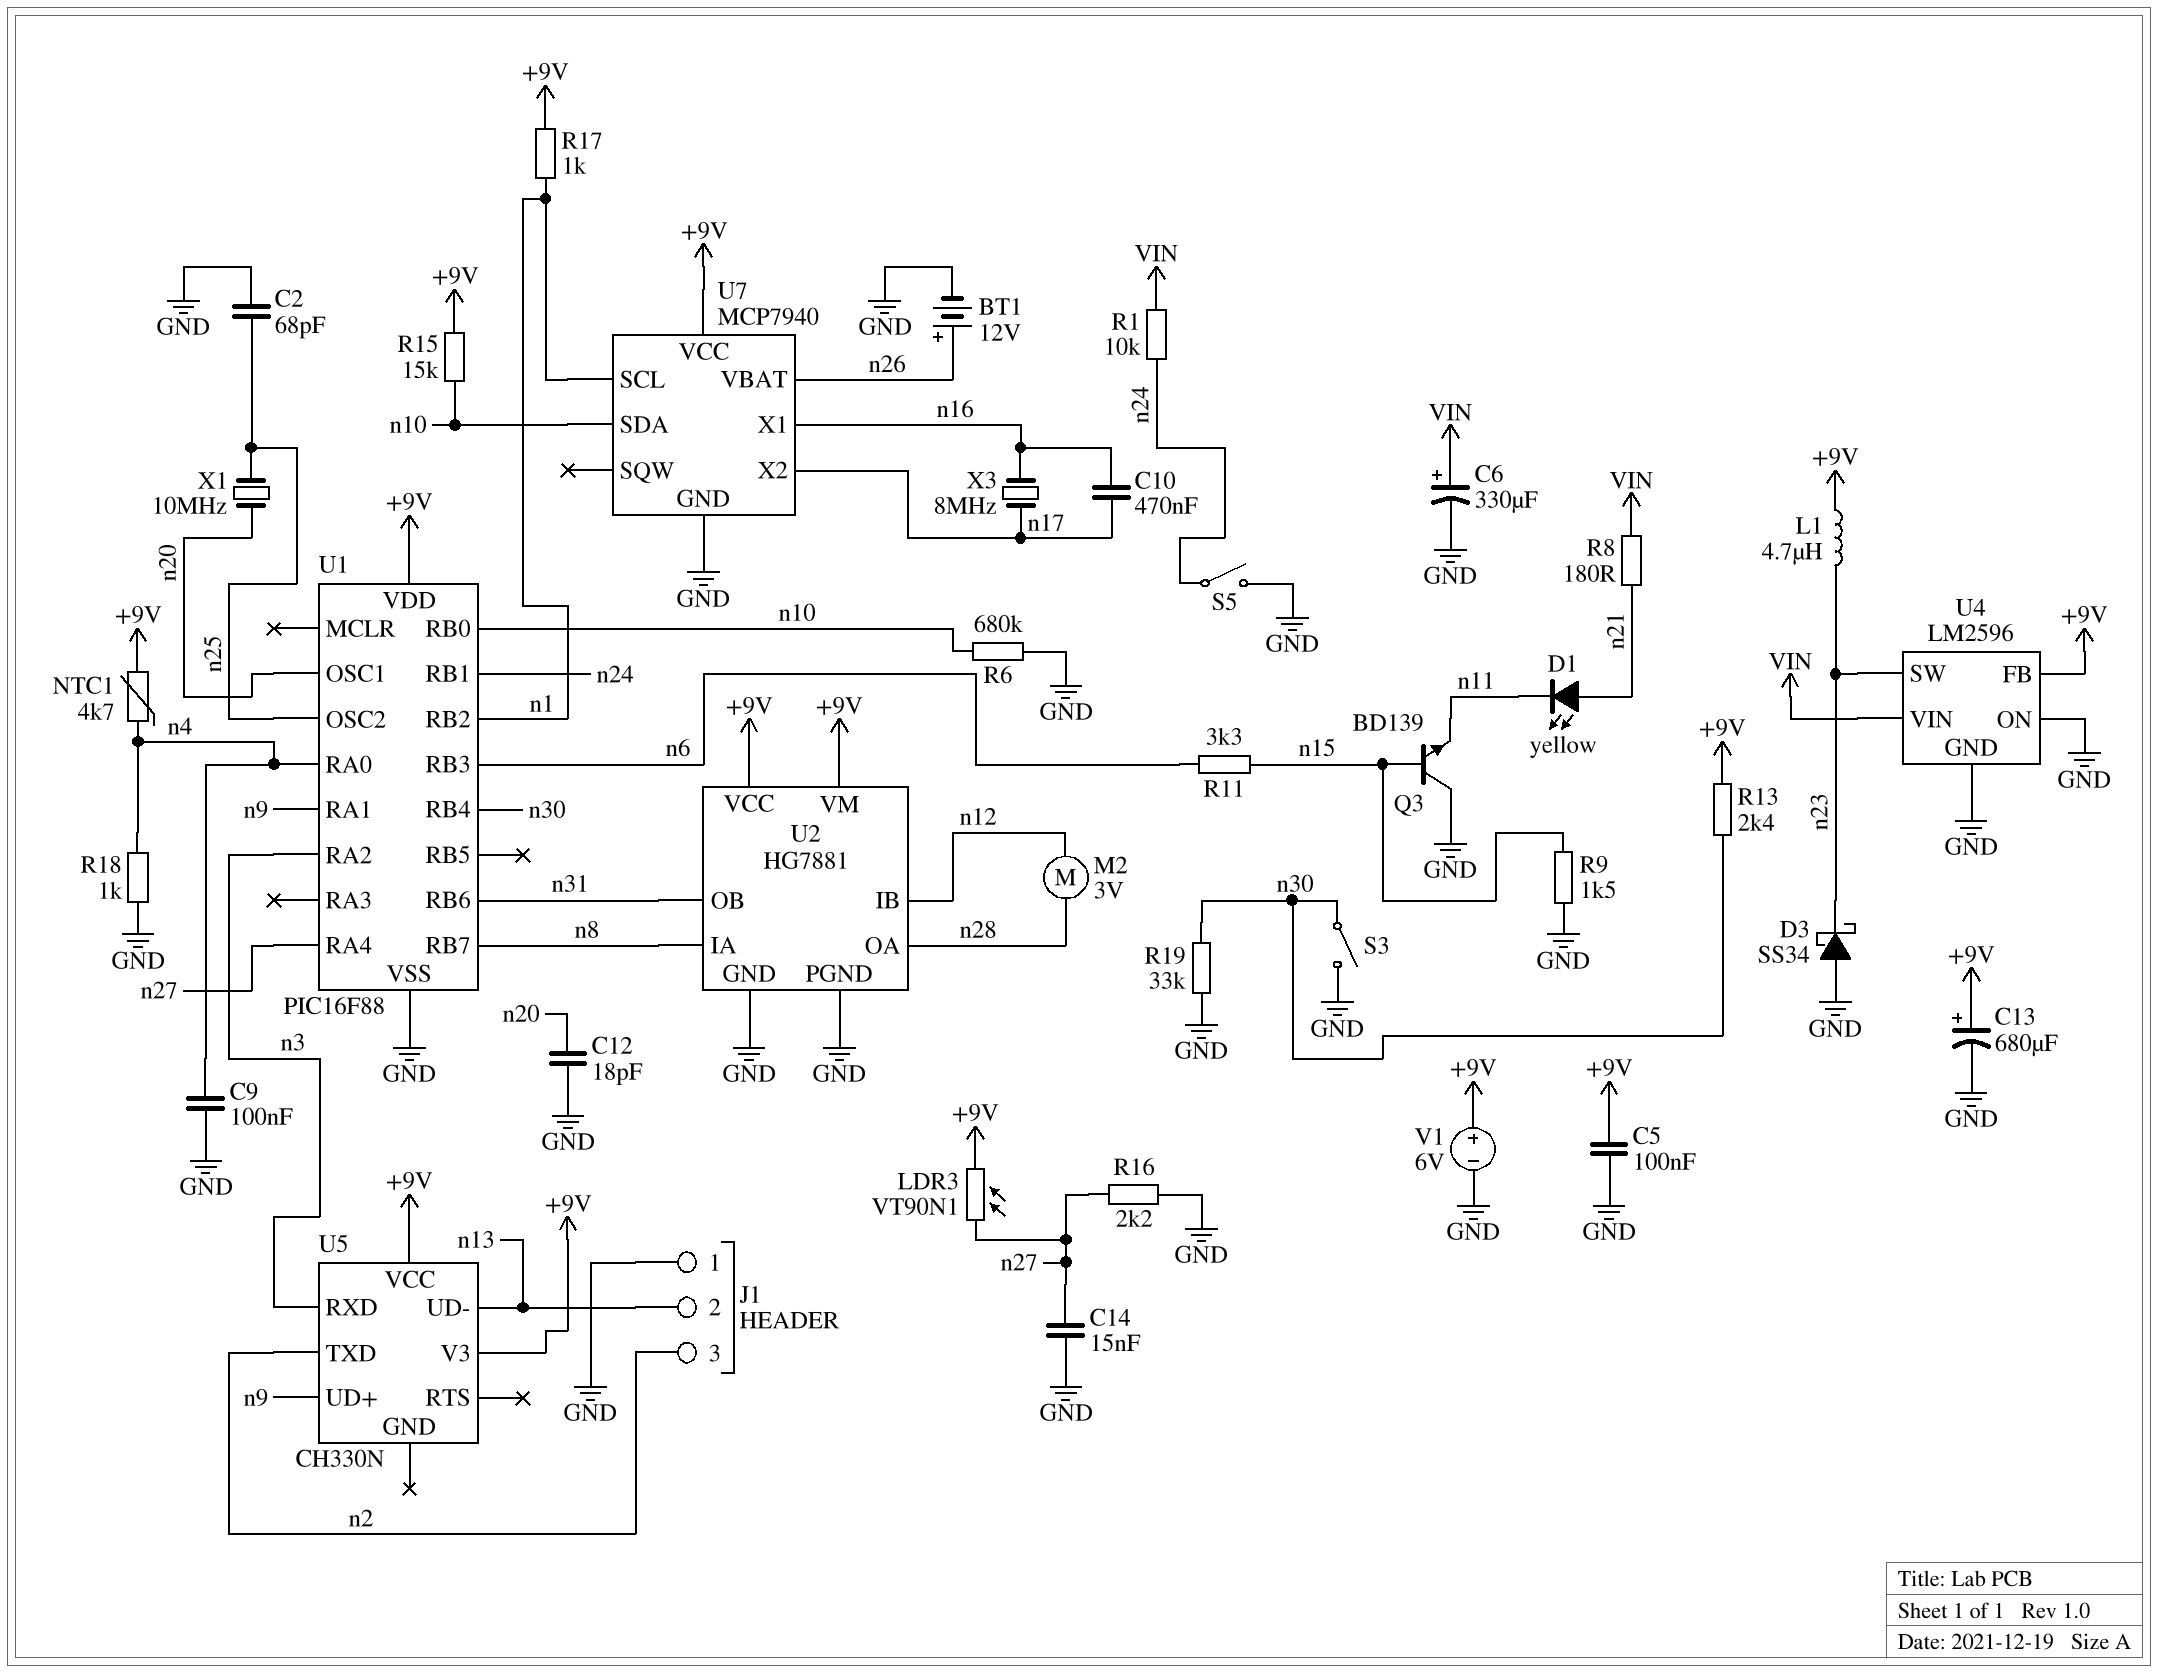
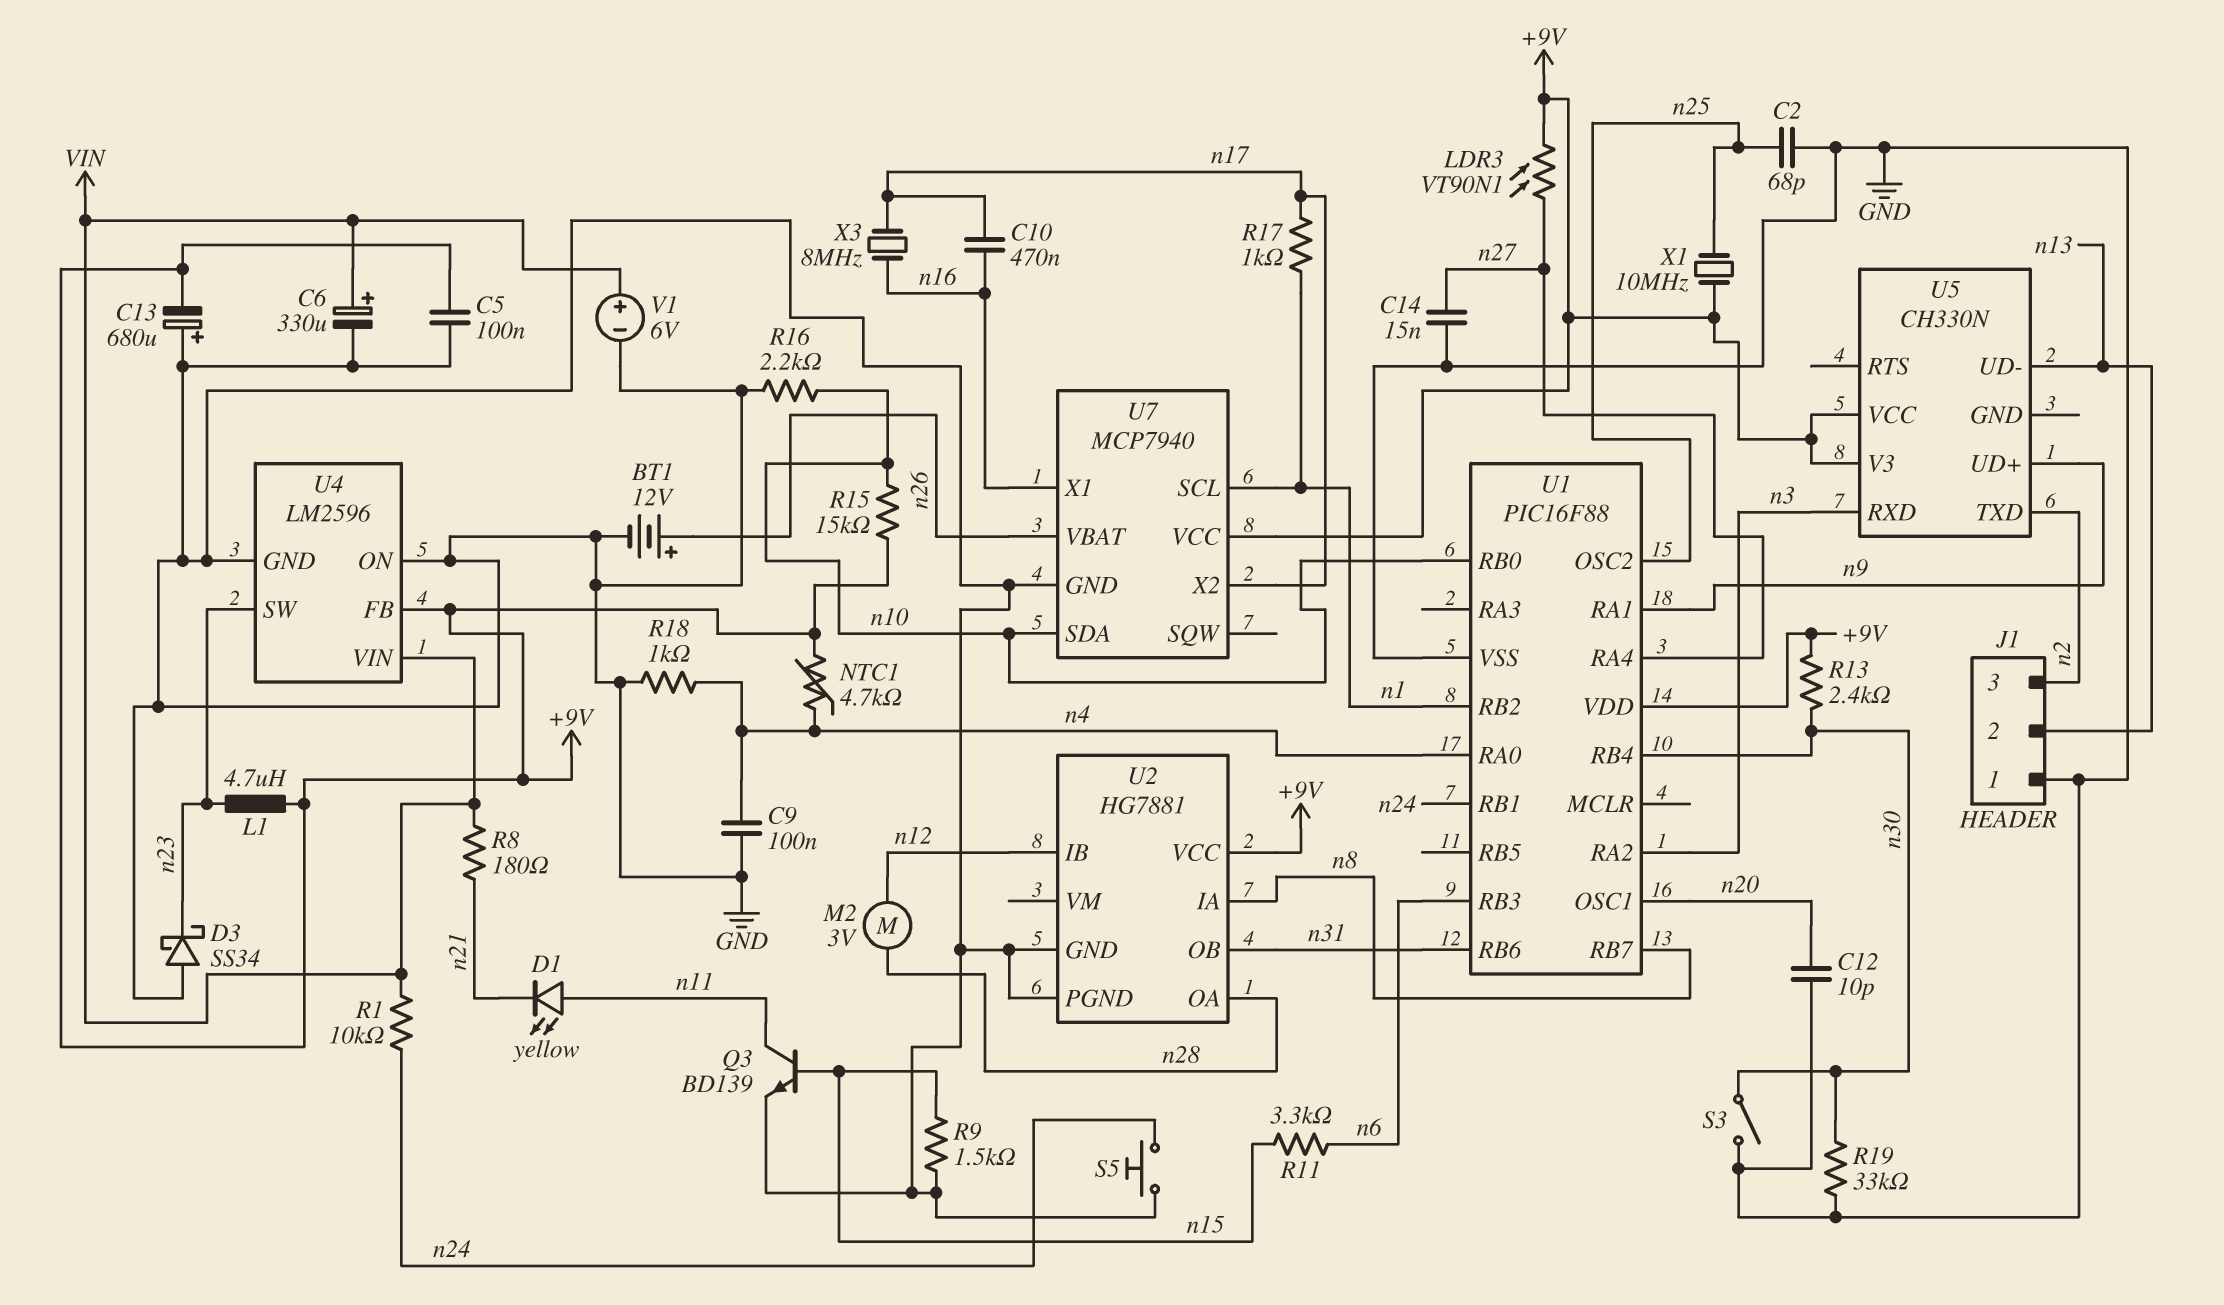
C12: 18pF (GND, n20) -> 10pF (GND, n20)
C13: 680uF (plus +9V, minus GND) -> 680uF (plus GND, minus +9V)
D1: LED yellow (A n21, K n11) -> LED yellow (A n11, K n21)
Q3: NPN BD139 (B n15, C GND, E n11) -> NPN BD139 (B n15, C n11, E GND)
R6: 680k (GND, n10) -> none
R16: 2.2k (GND, n27) -> 2.2k (GND, n10)
R17: 1k (+9V, n1) -> 1k (n1, n17)
S5: switch (GND, n24) -> button (GND, n24)
U2 pin VM: +9V -> none
V1: 6V (plus +9V, minus GND) -> 6V (plus VIN, minus GND)
X1: 10MHz (n20, n25) -> 10MHz (+9V, n25)

